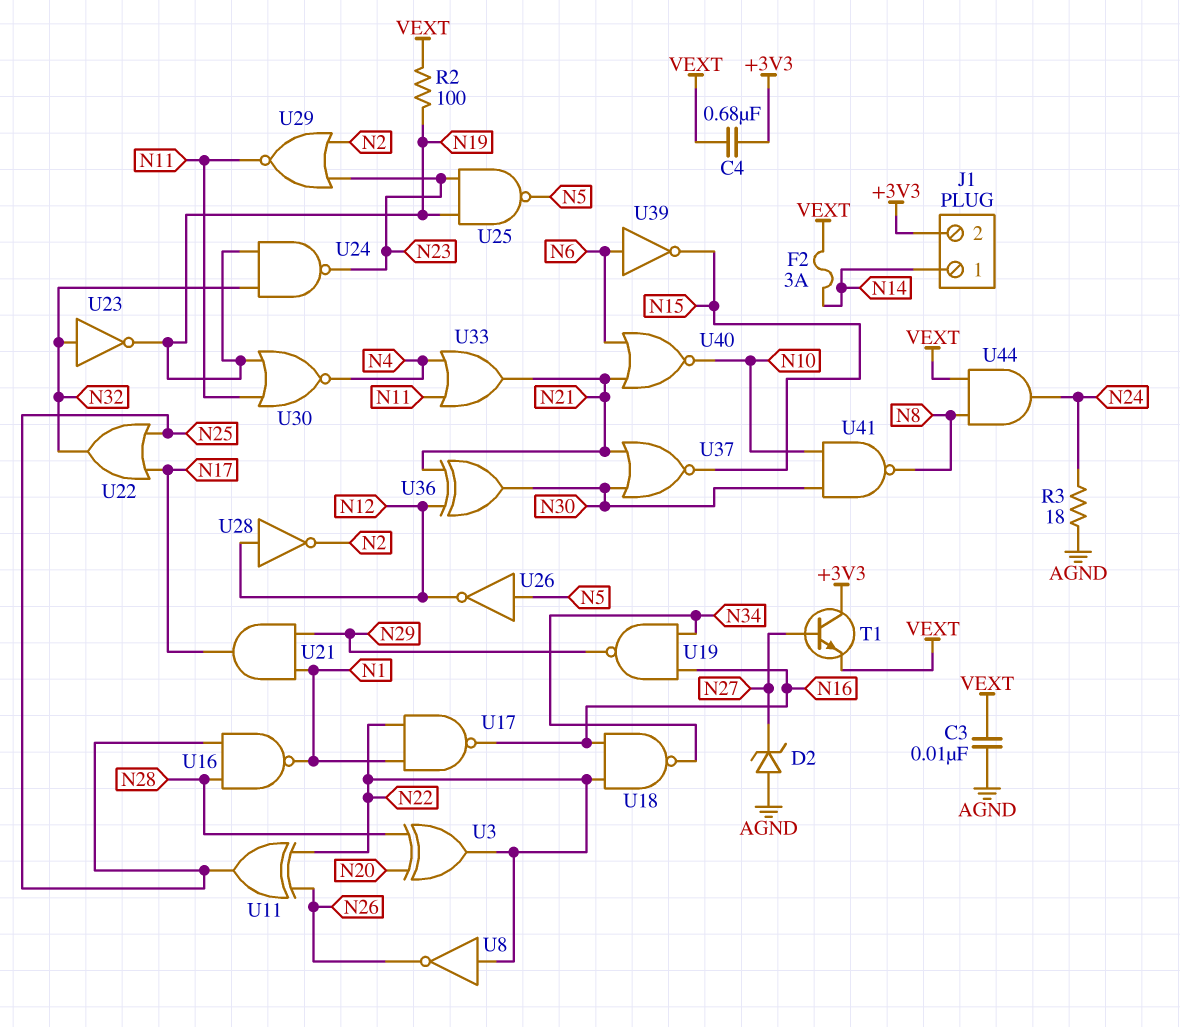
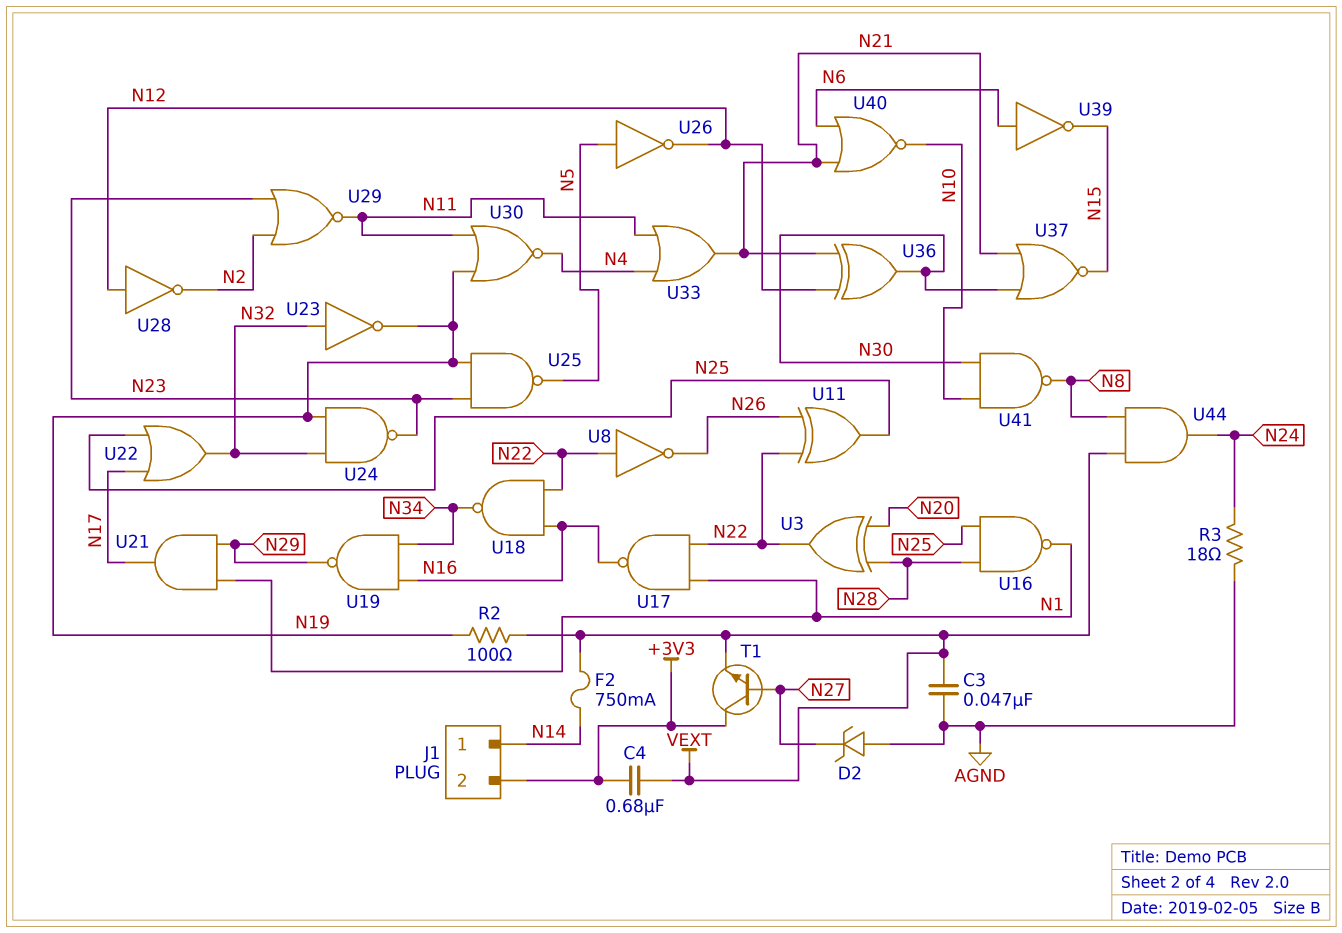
C3: 10nF (AGND, VEXT) -> 47nF (AGND, VEXT)
F2: 3A (N14, VEXT) -> 750mA (N14, VEXT)

